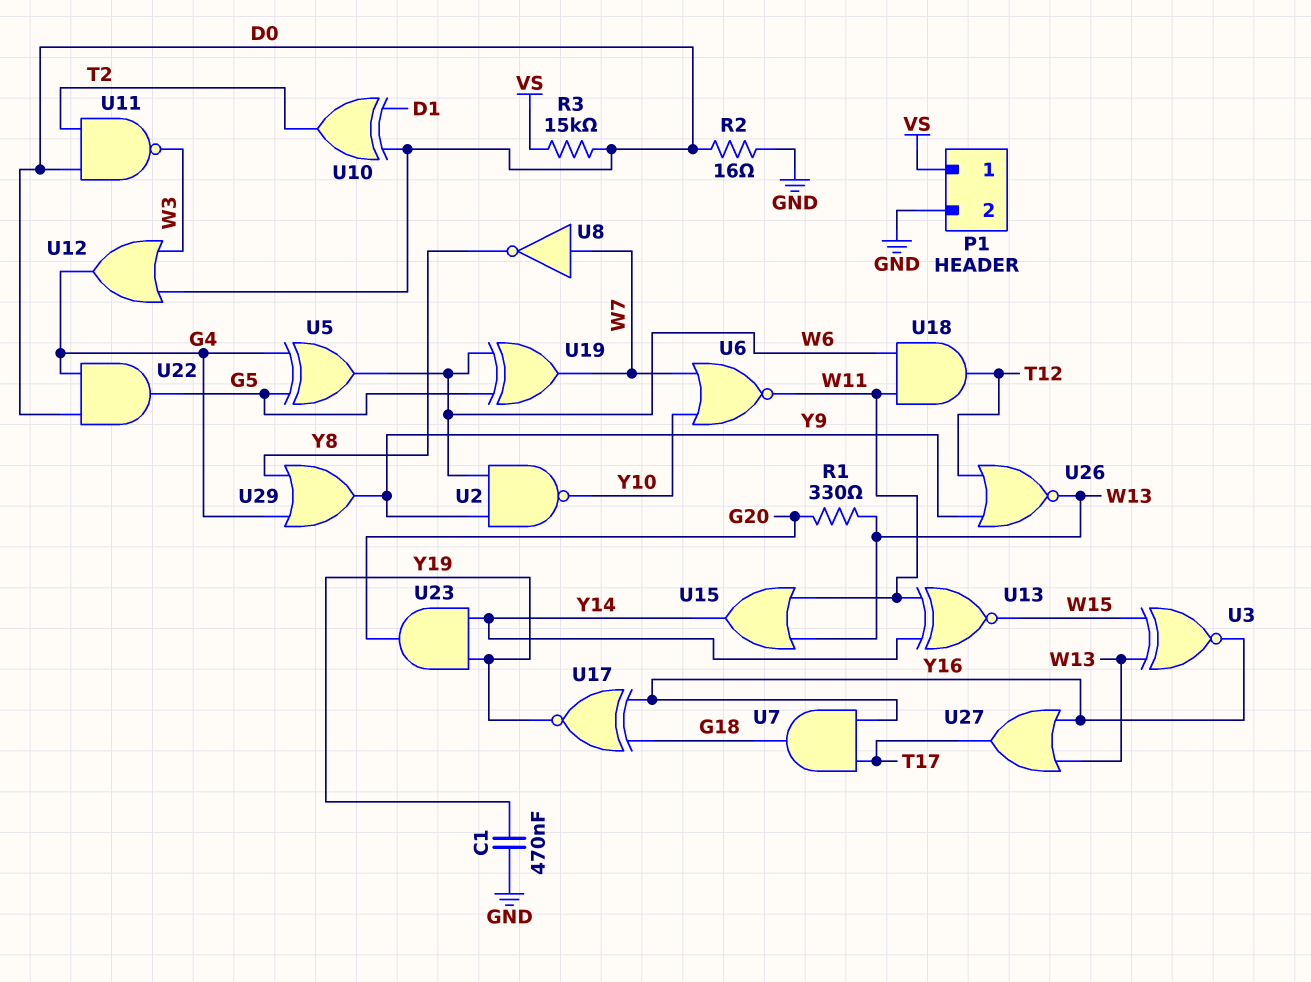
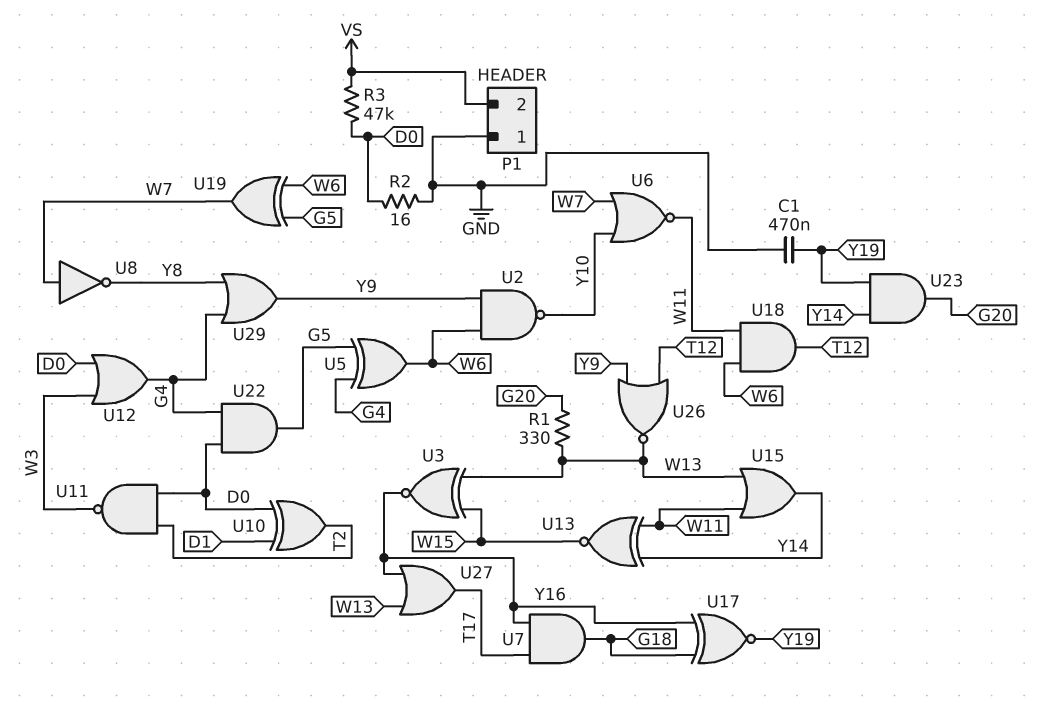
P1 pin 1: VS -> GND
P1 pin 2: GND -> VS
R3: 15k (D0, VS) -> 47k (D0, VS)

